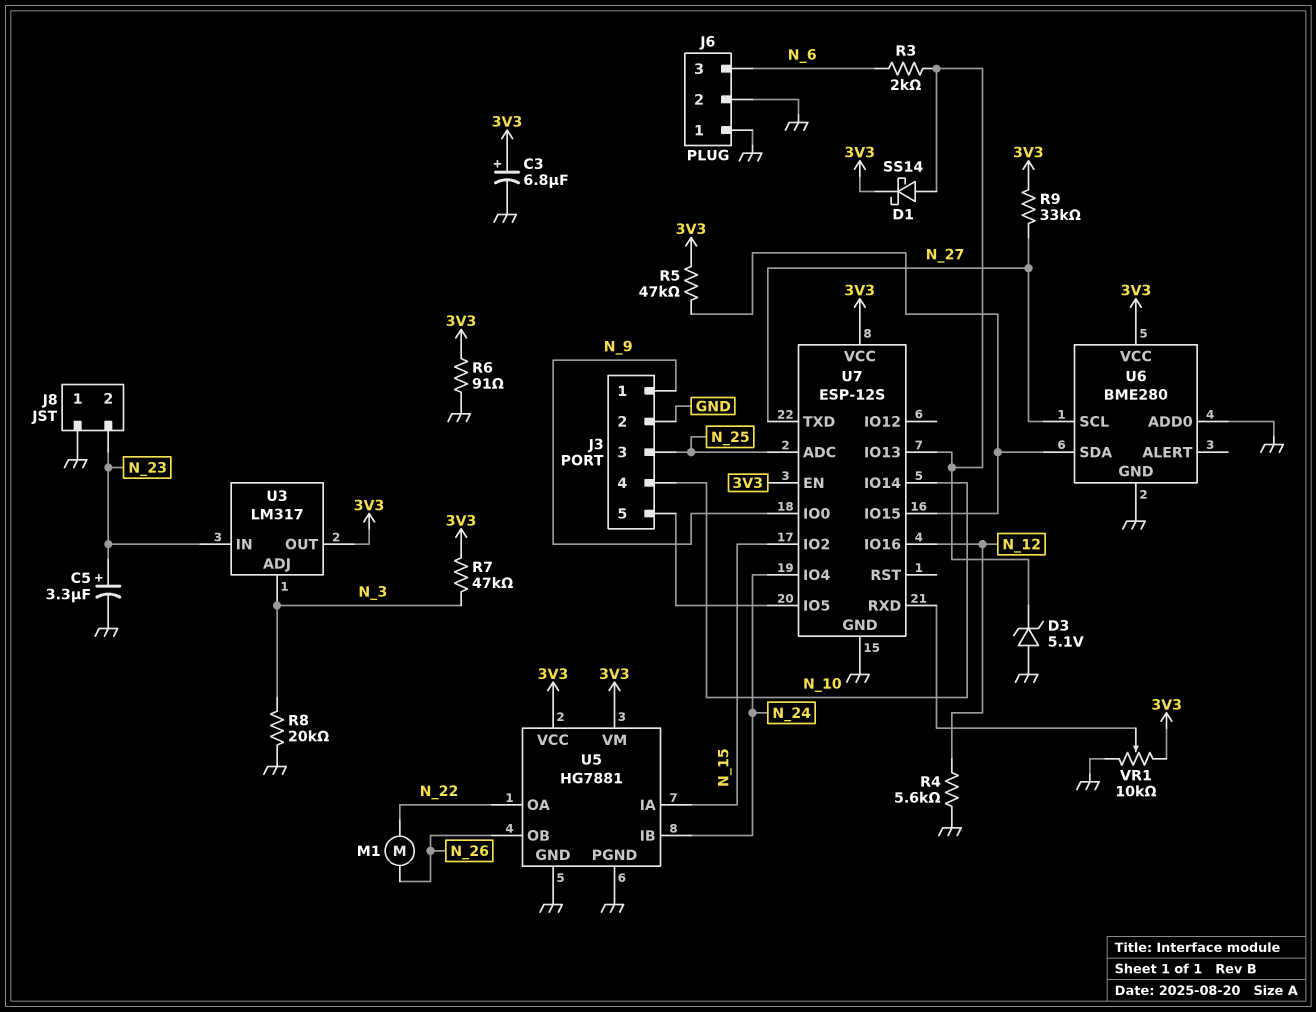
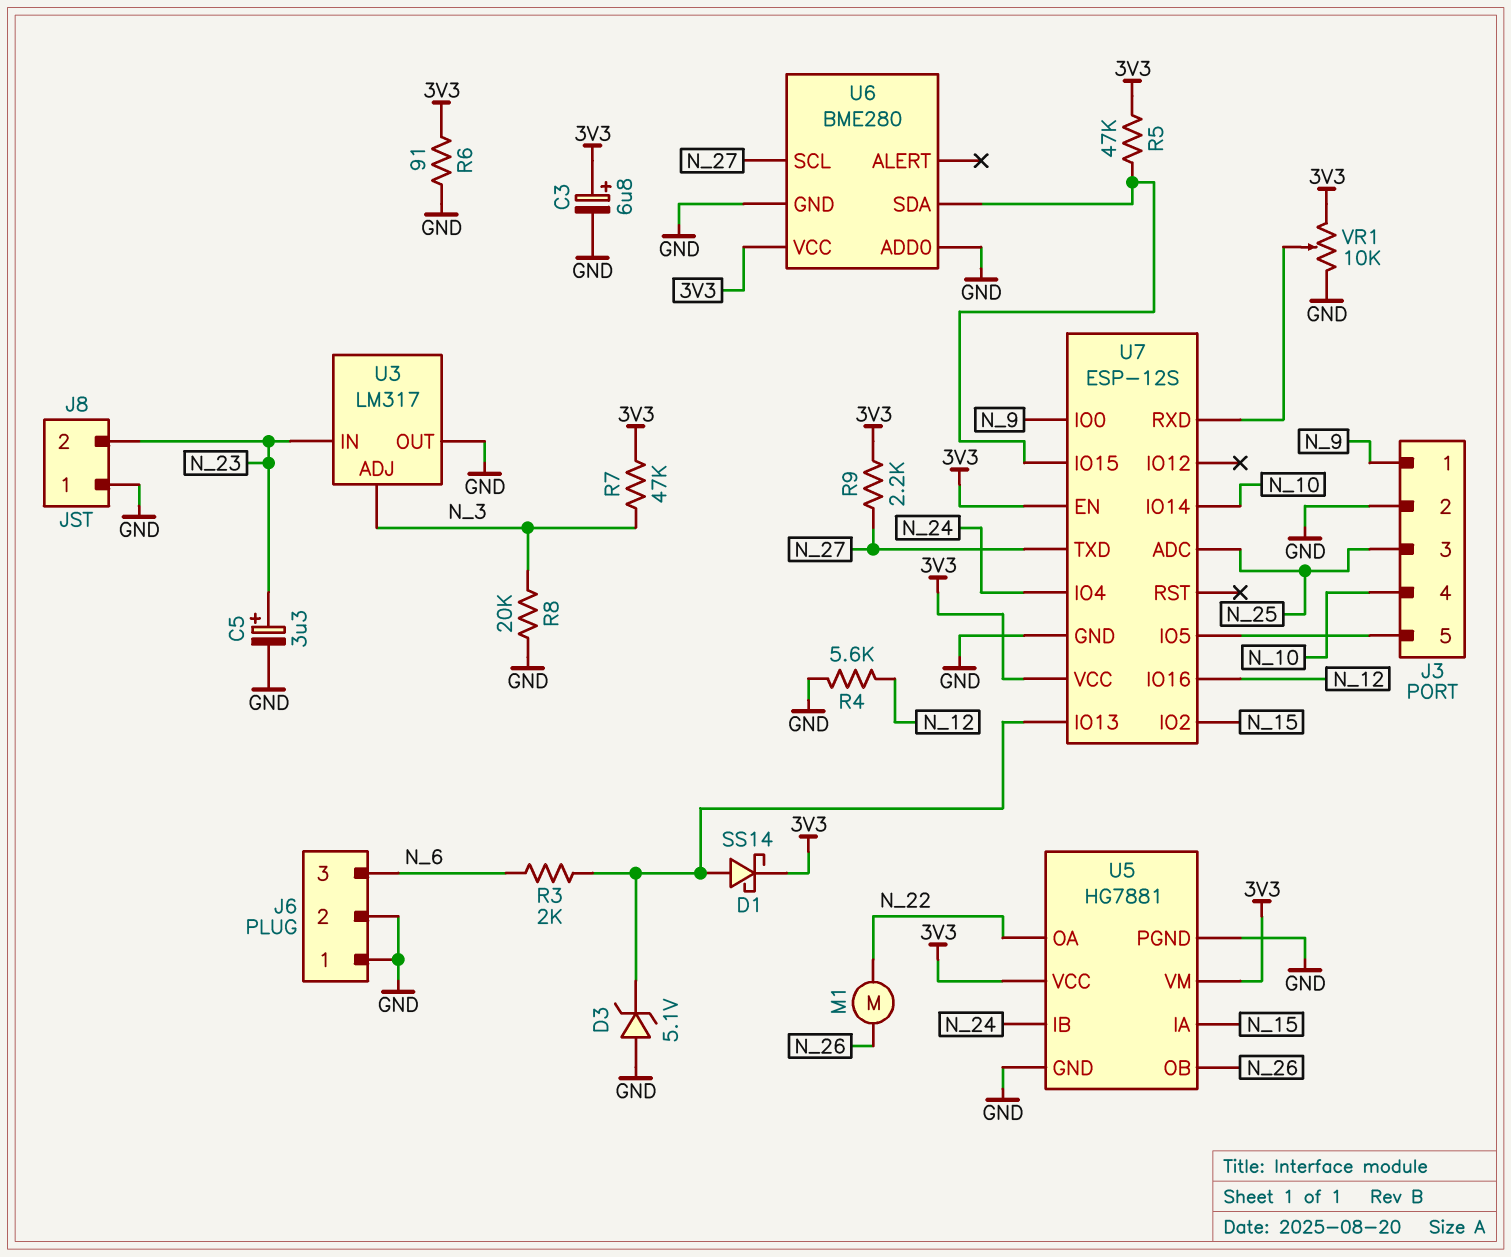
R9: 33k (3V3, N_27) -> 2.2k (3V3, N_27)
U3 pin OUT: 3V3 -> GND

